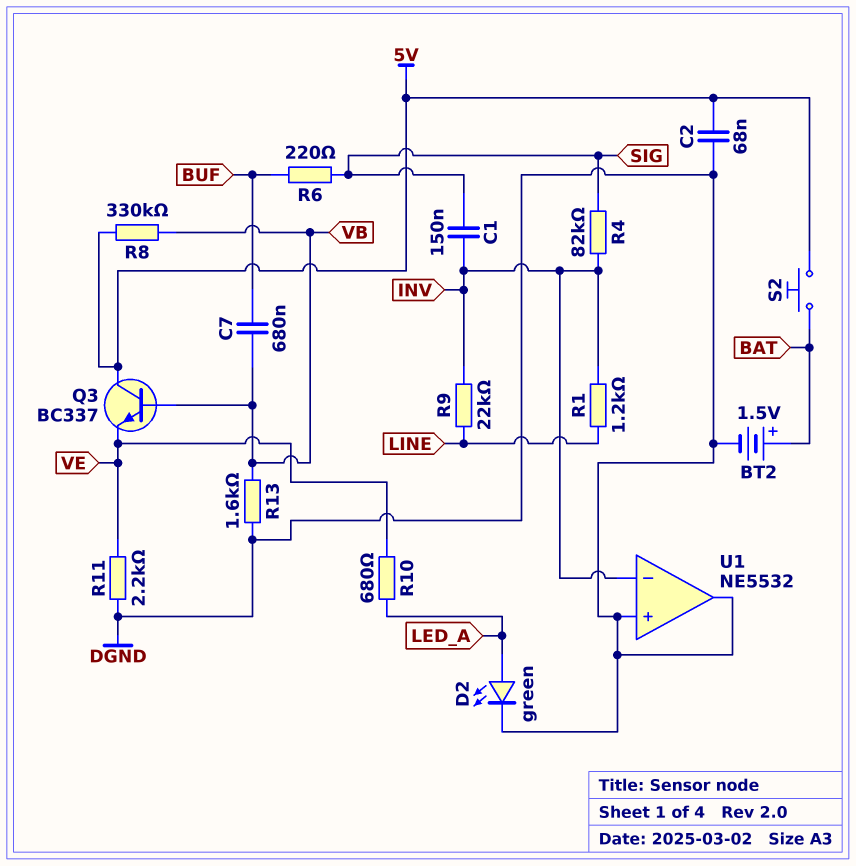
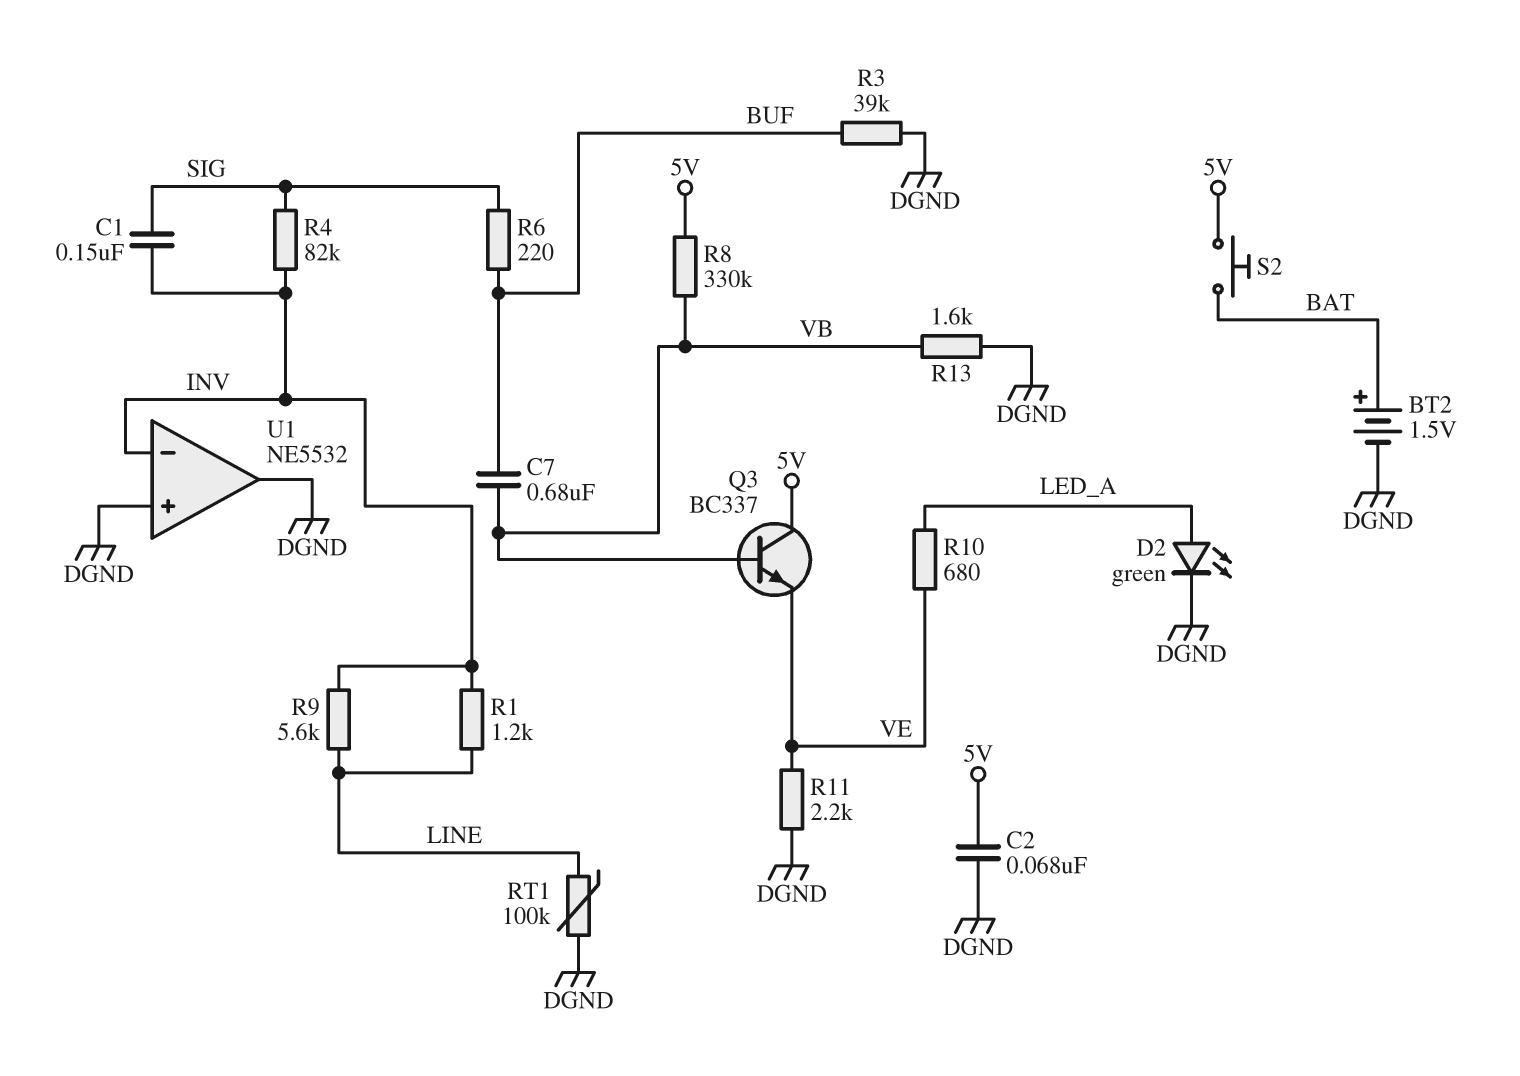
R3: none -> 39k (BUF, DGND)
R9: 22k (INV, LINE) -> 5.6k (INV, LINE)
RT1: none -> 100k (DGND, LINE)

